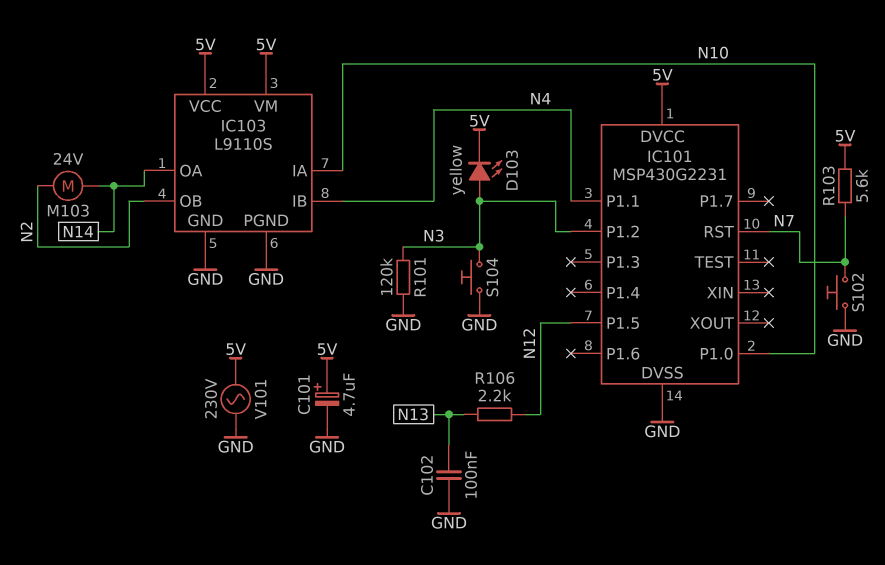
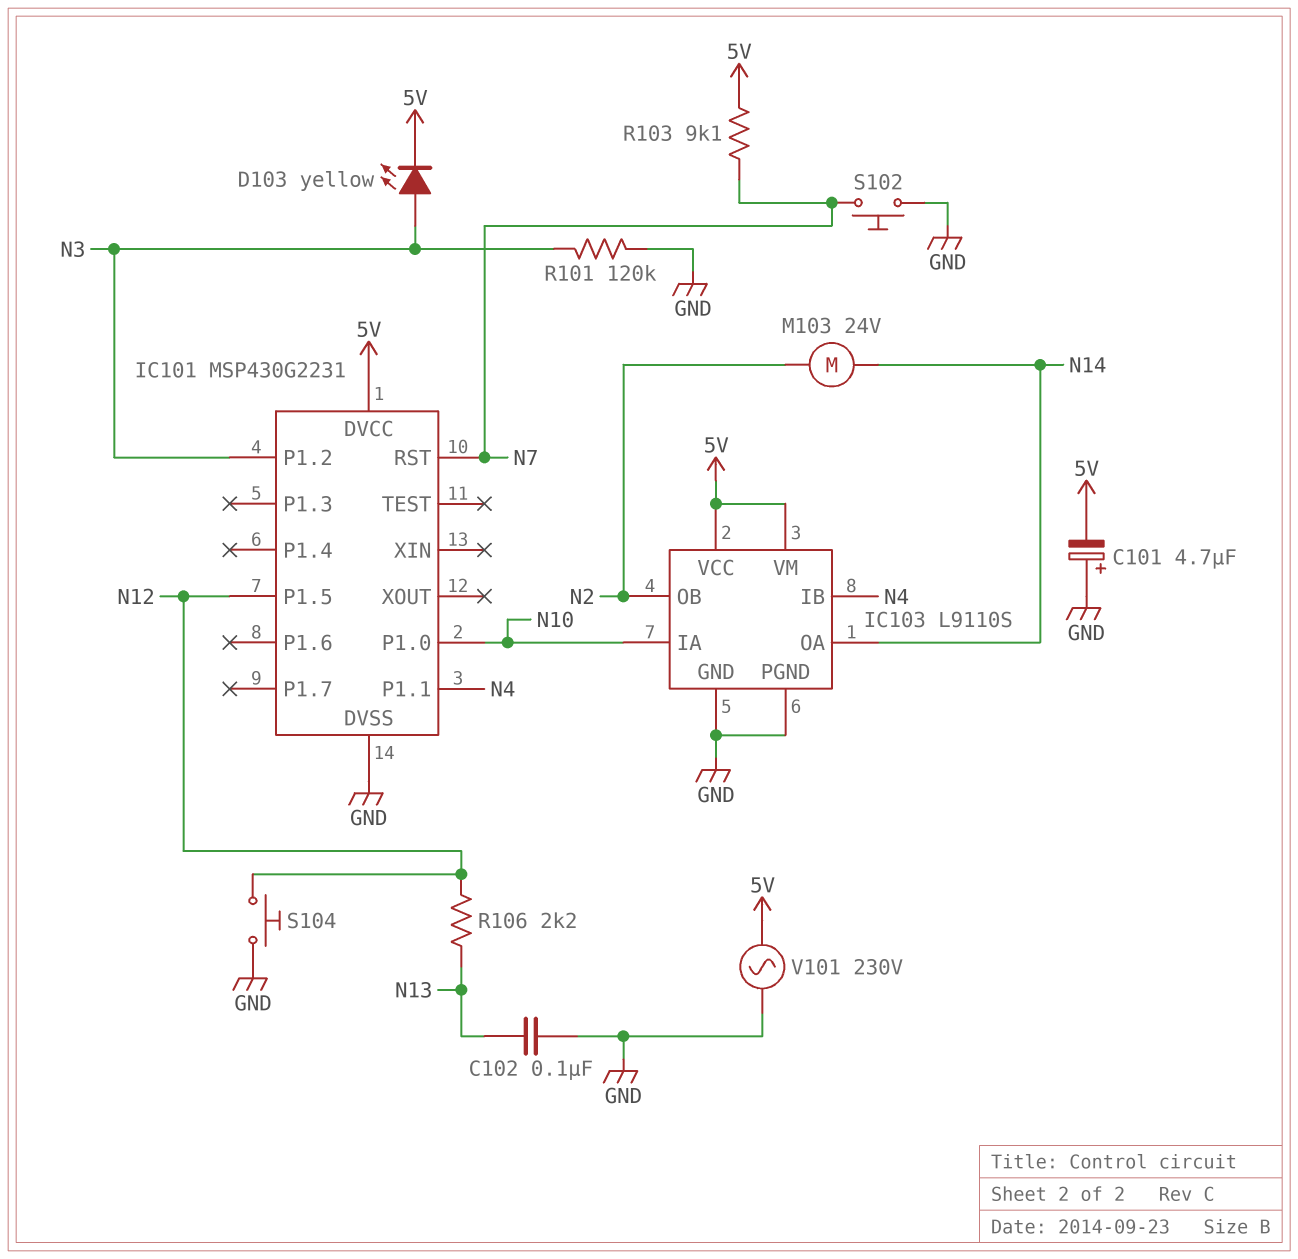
C101: 4.7uF (plus 5V, minus GND) -> 4.7uF (plus GND, minus 5V)
R103: 5.6k (5V, N7) -> 9.1k (5V, N7)
S104: button (GND, N3) -> button (GND, N12)

